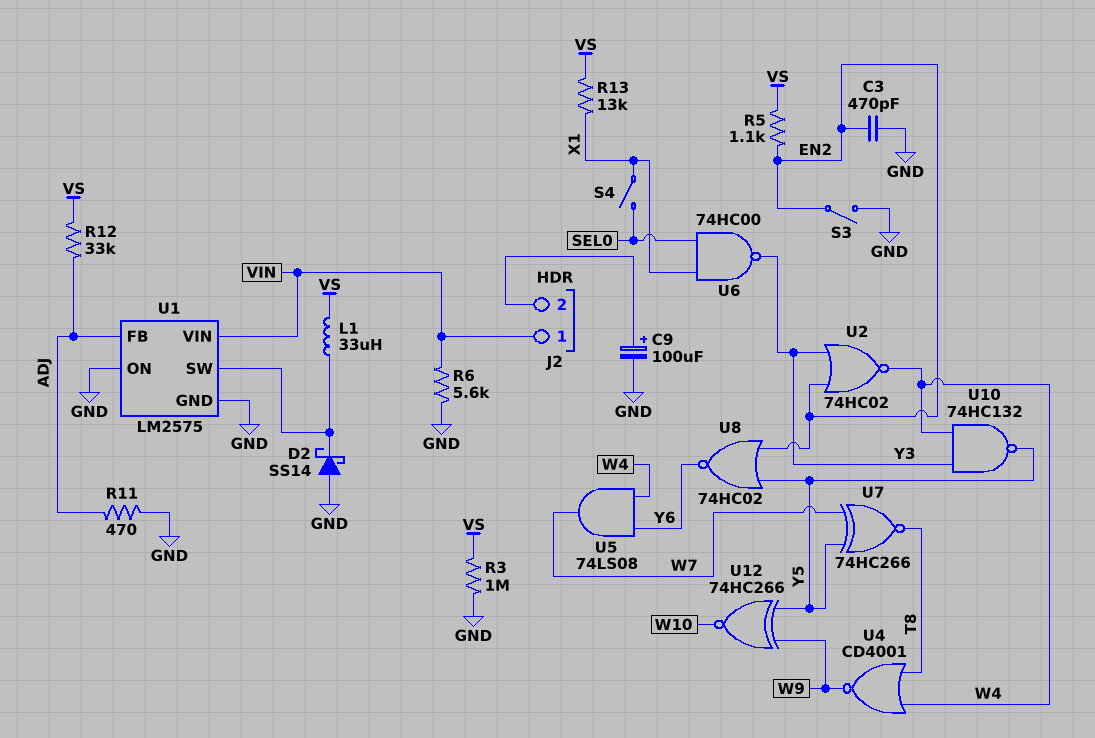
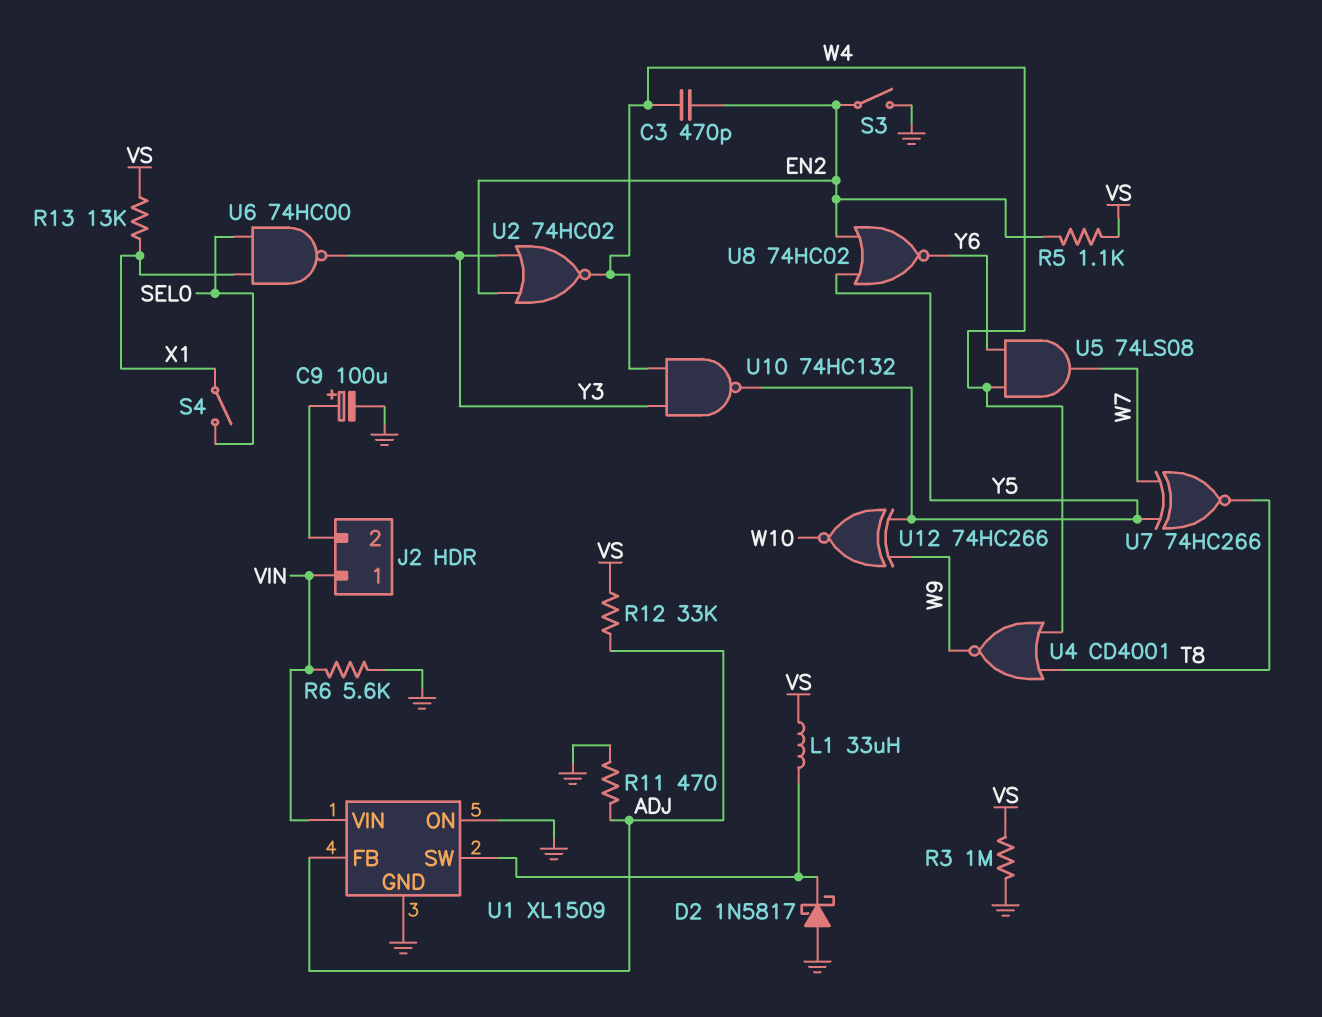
C3: 470pF (EN2, GND) -> 470pF (EN2, W4)
D2: schottky SS14 (A GND, K U1/SW) -> schottky 1N5817 (A GND, K U1/SW)
U1: LM2575 -> XL1509

